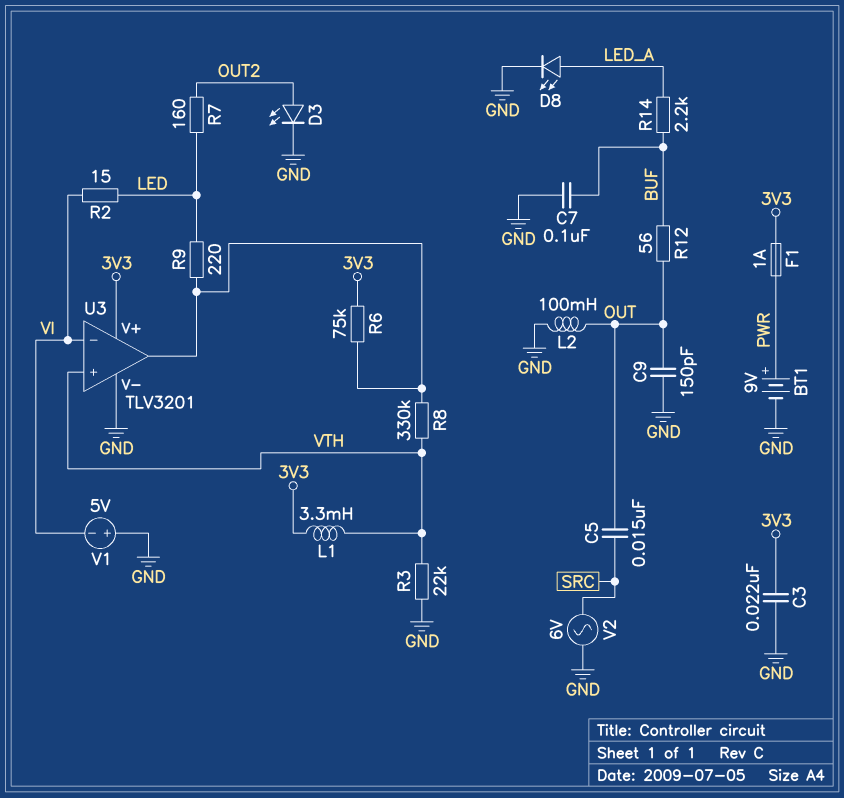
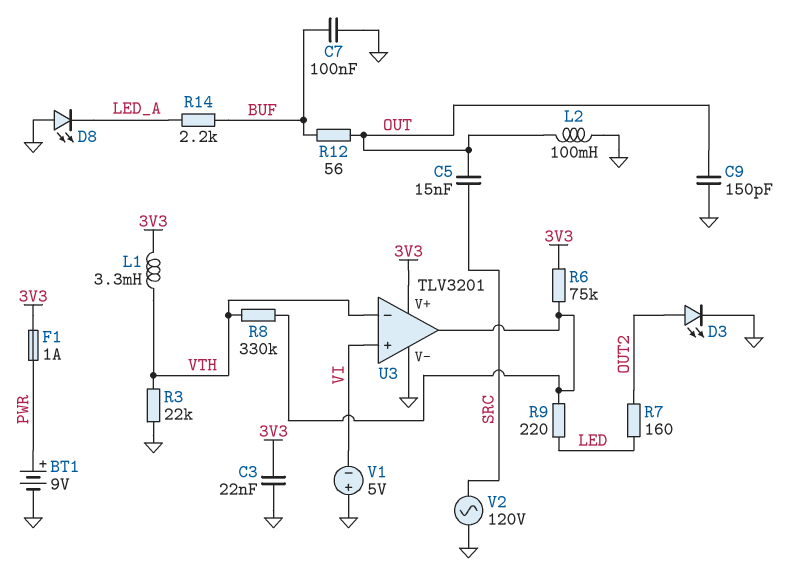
D8: LED (A LED_A, K GND) -> LED (A GND, K LED_A)
R2: 15 (LED, VI) -> none
U3 pin in+: VTH -> VI
U3 pin in-: VI -> VTH
V2: AC 6V (GND, SRC) -> AC 120V (GND, SRC)

